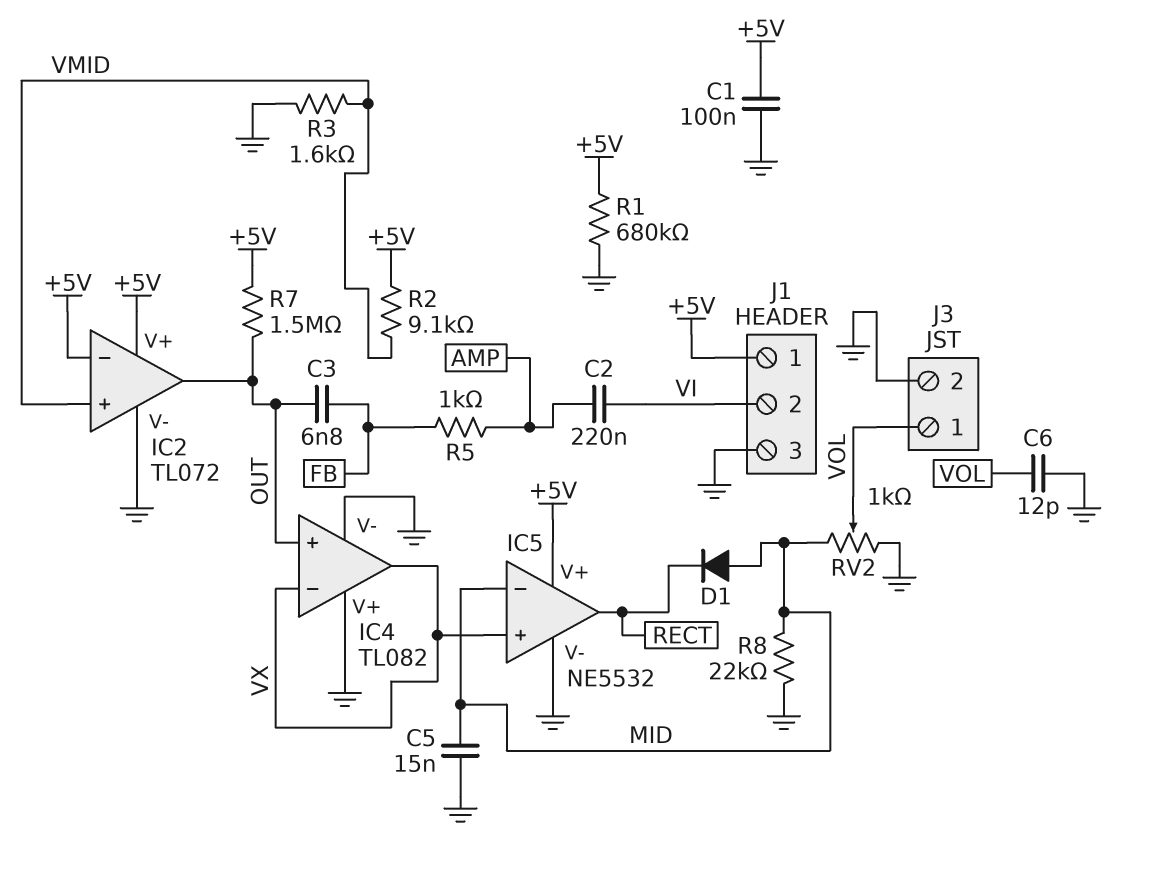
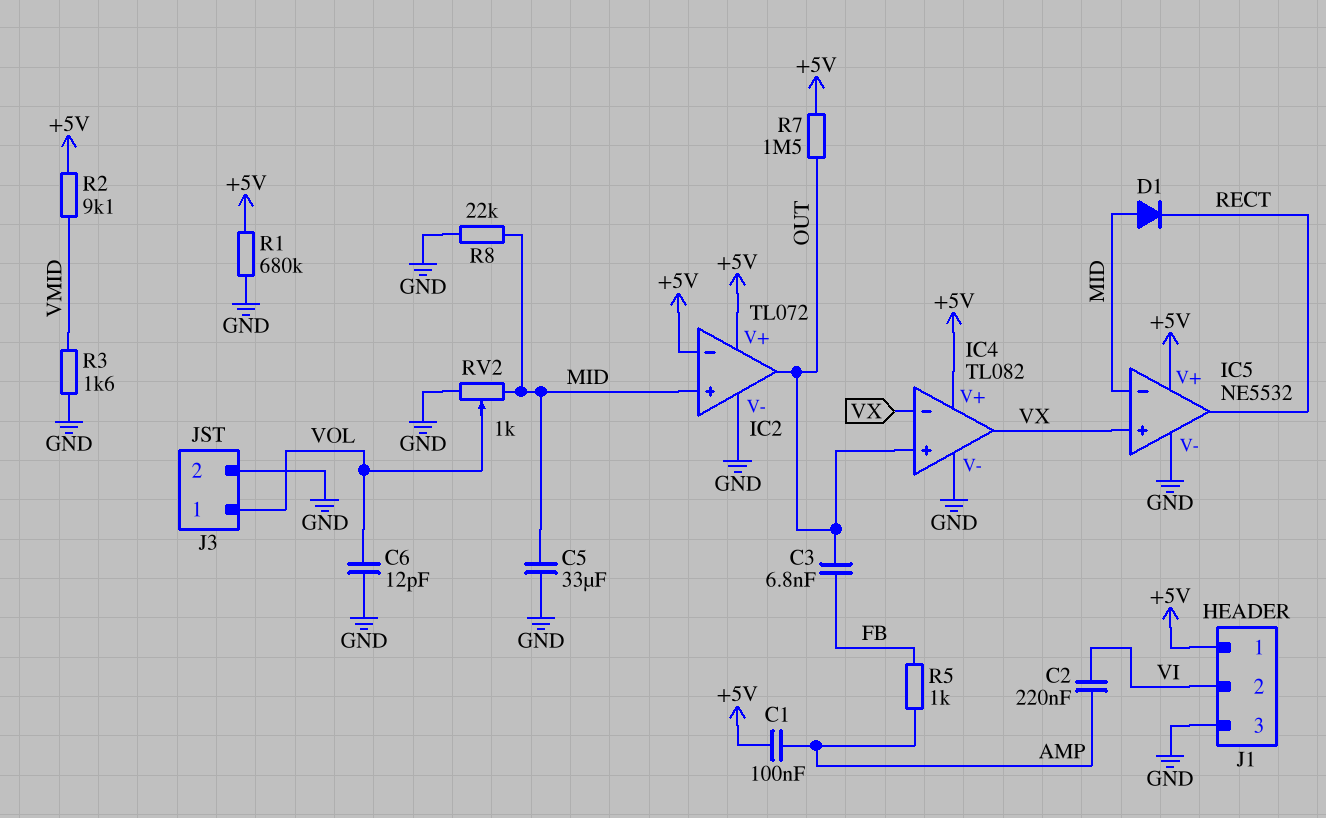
C1: 100nF (+5V, GND) -> 100nF (+5V, AMP)
C5: 15nF (GND, MID) -> 33uF (GND, MID)
IC2 pin in+: VMID -> MID
IC4 pin V+: GND -> +5V

